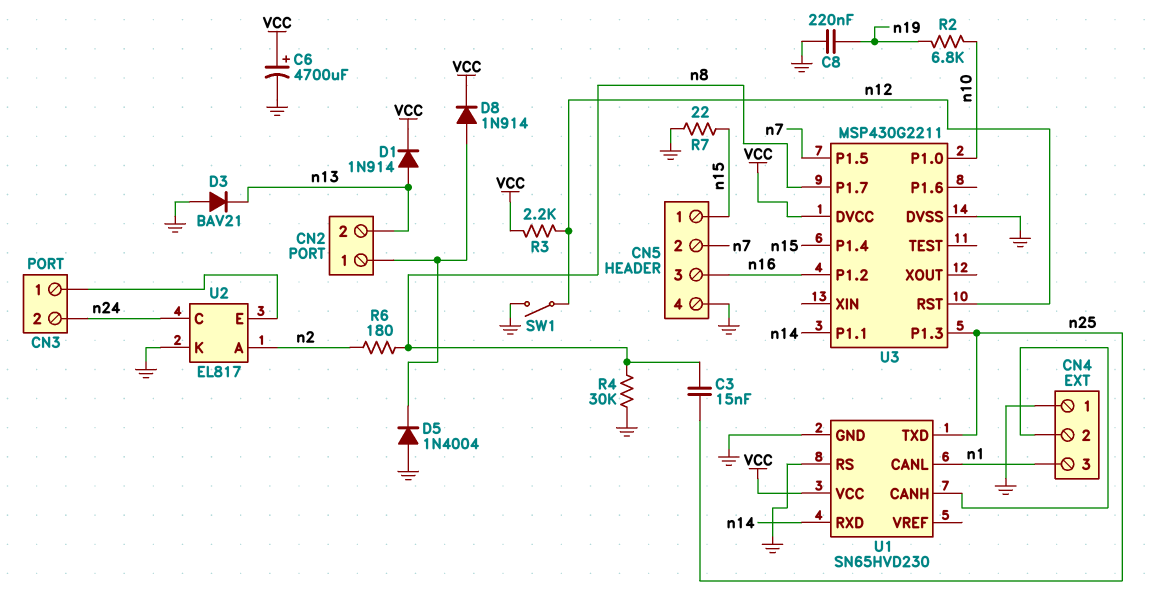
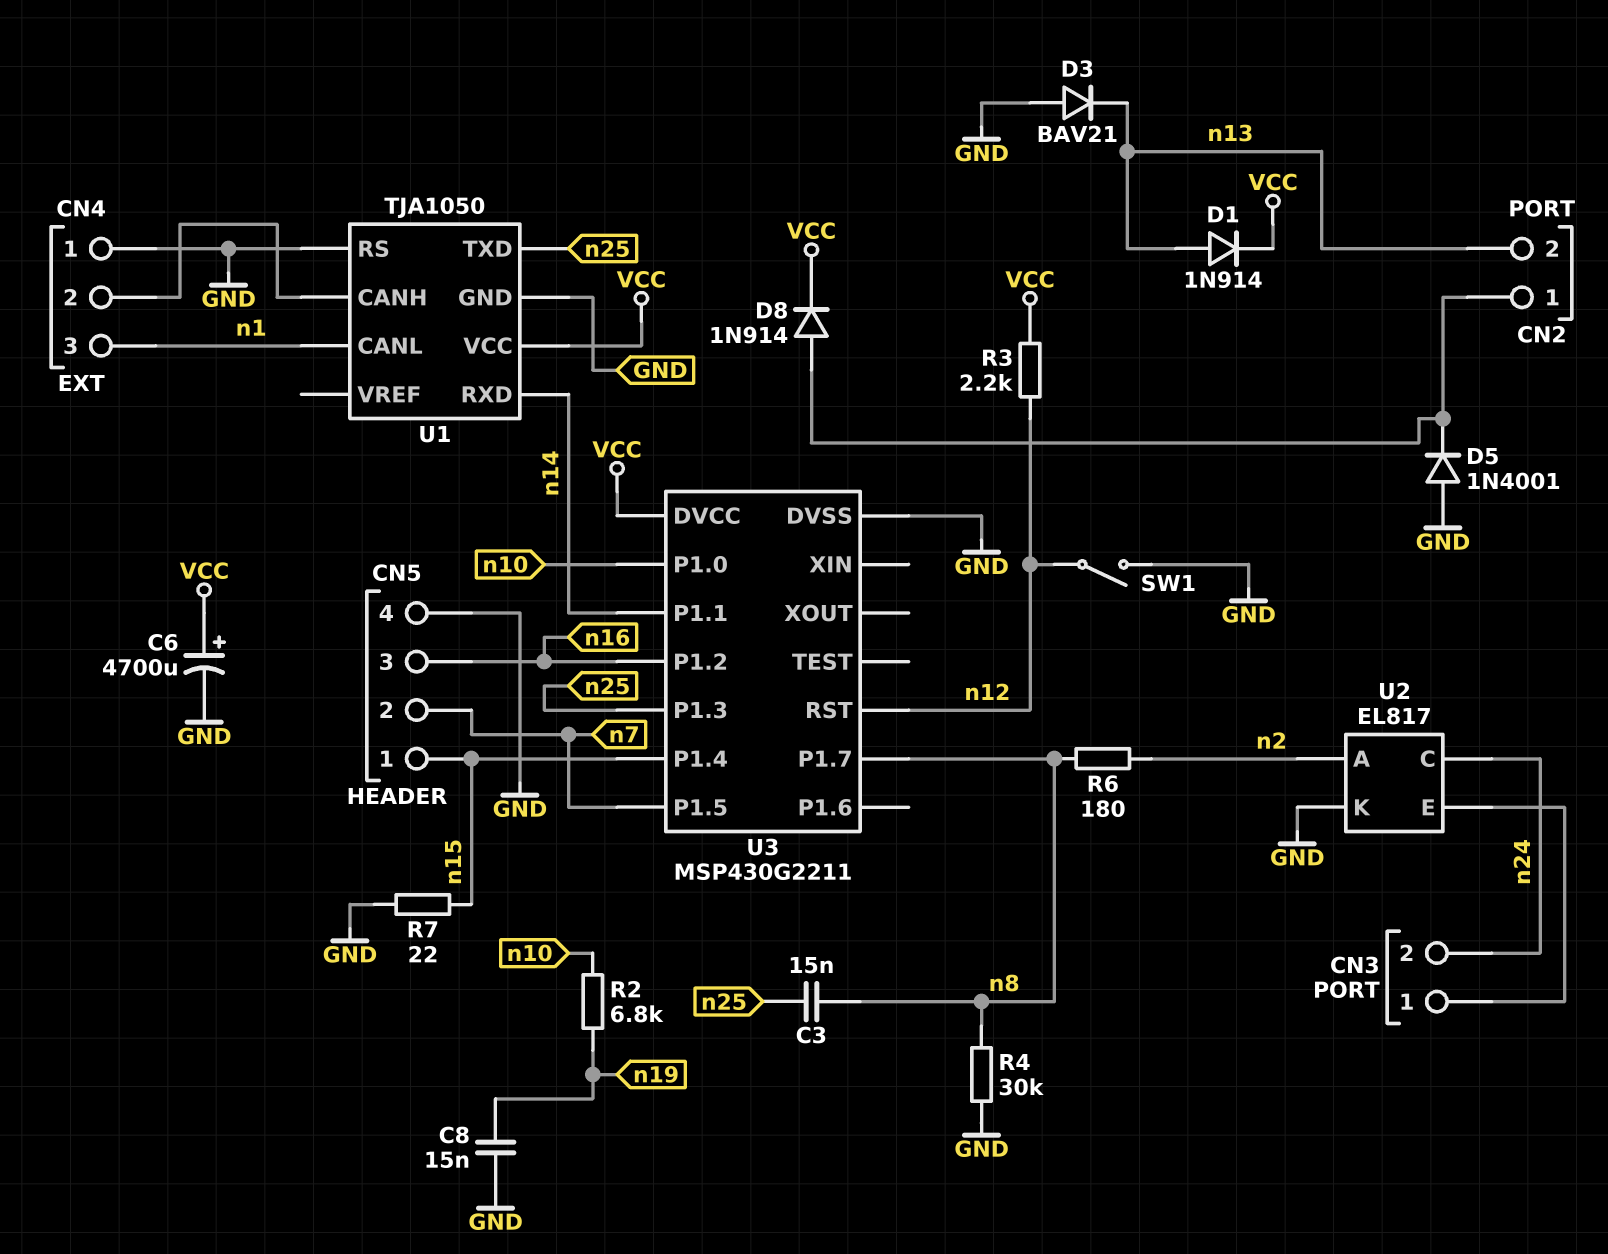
C8: 220nF (GND, n19) -> 15nF (GND, n19)
D5: diode 1N4004 (A GND, K CN2/1) -> diode 1N4001 (A GND, K CN2/1)
U1: SN65HVD230 -> TJA1050

